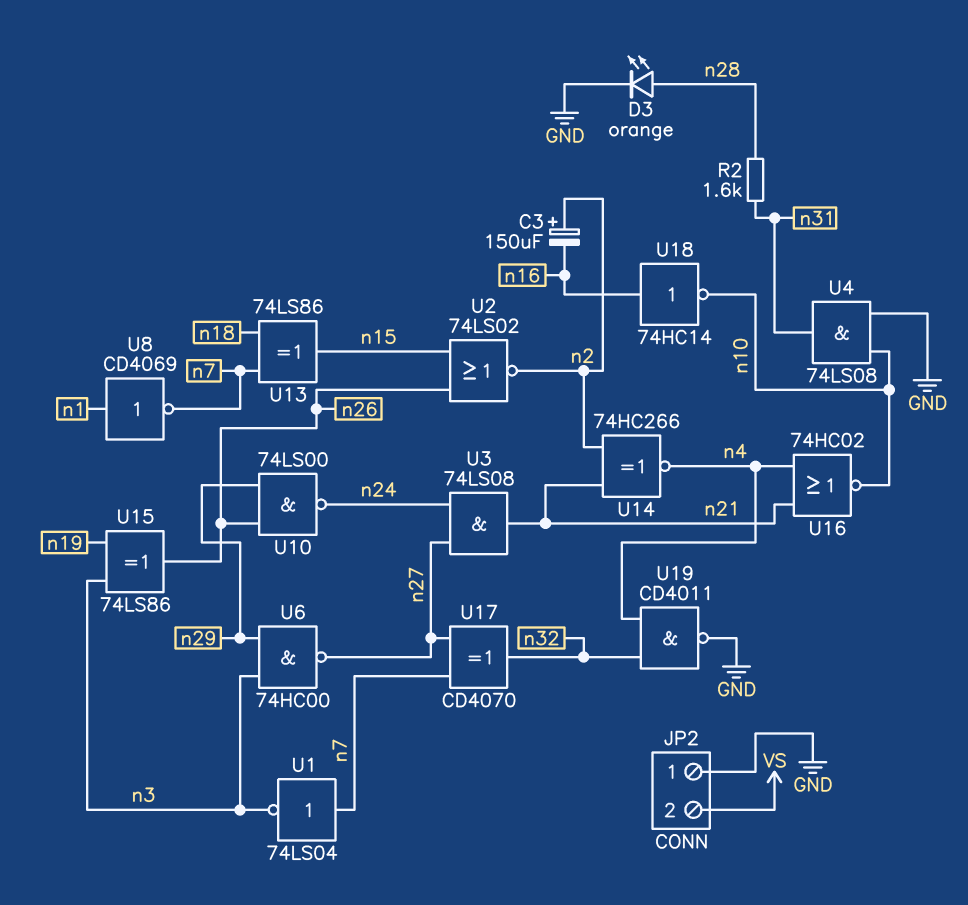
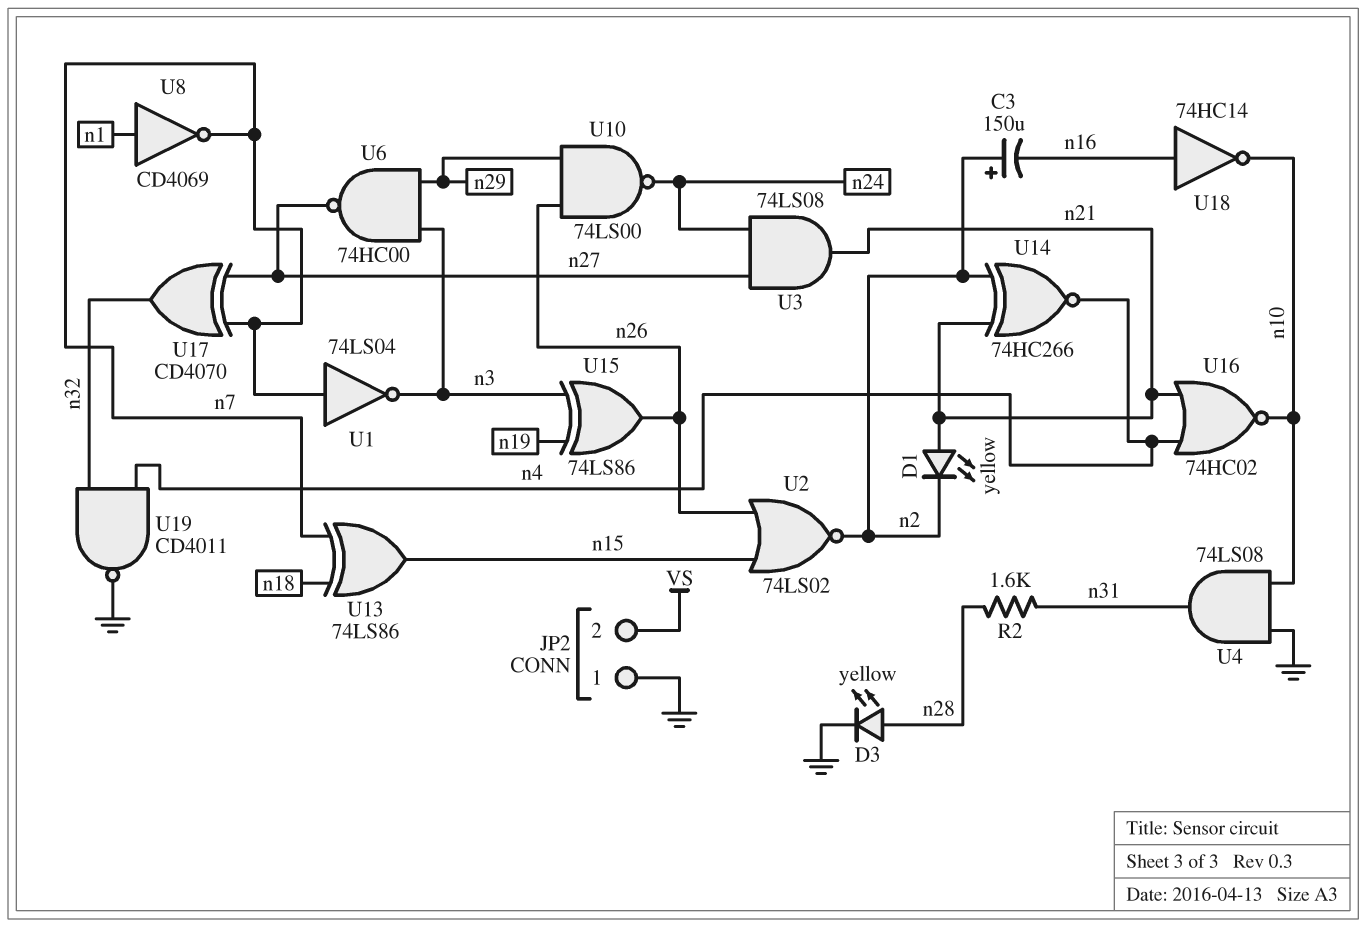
D1: none -> LED yellow (A n21, K n2)
D3: LED orange (A n28, K GND) -> LED yellow (A n28, K GND)

